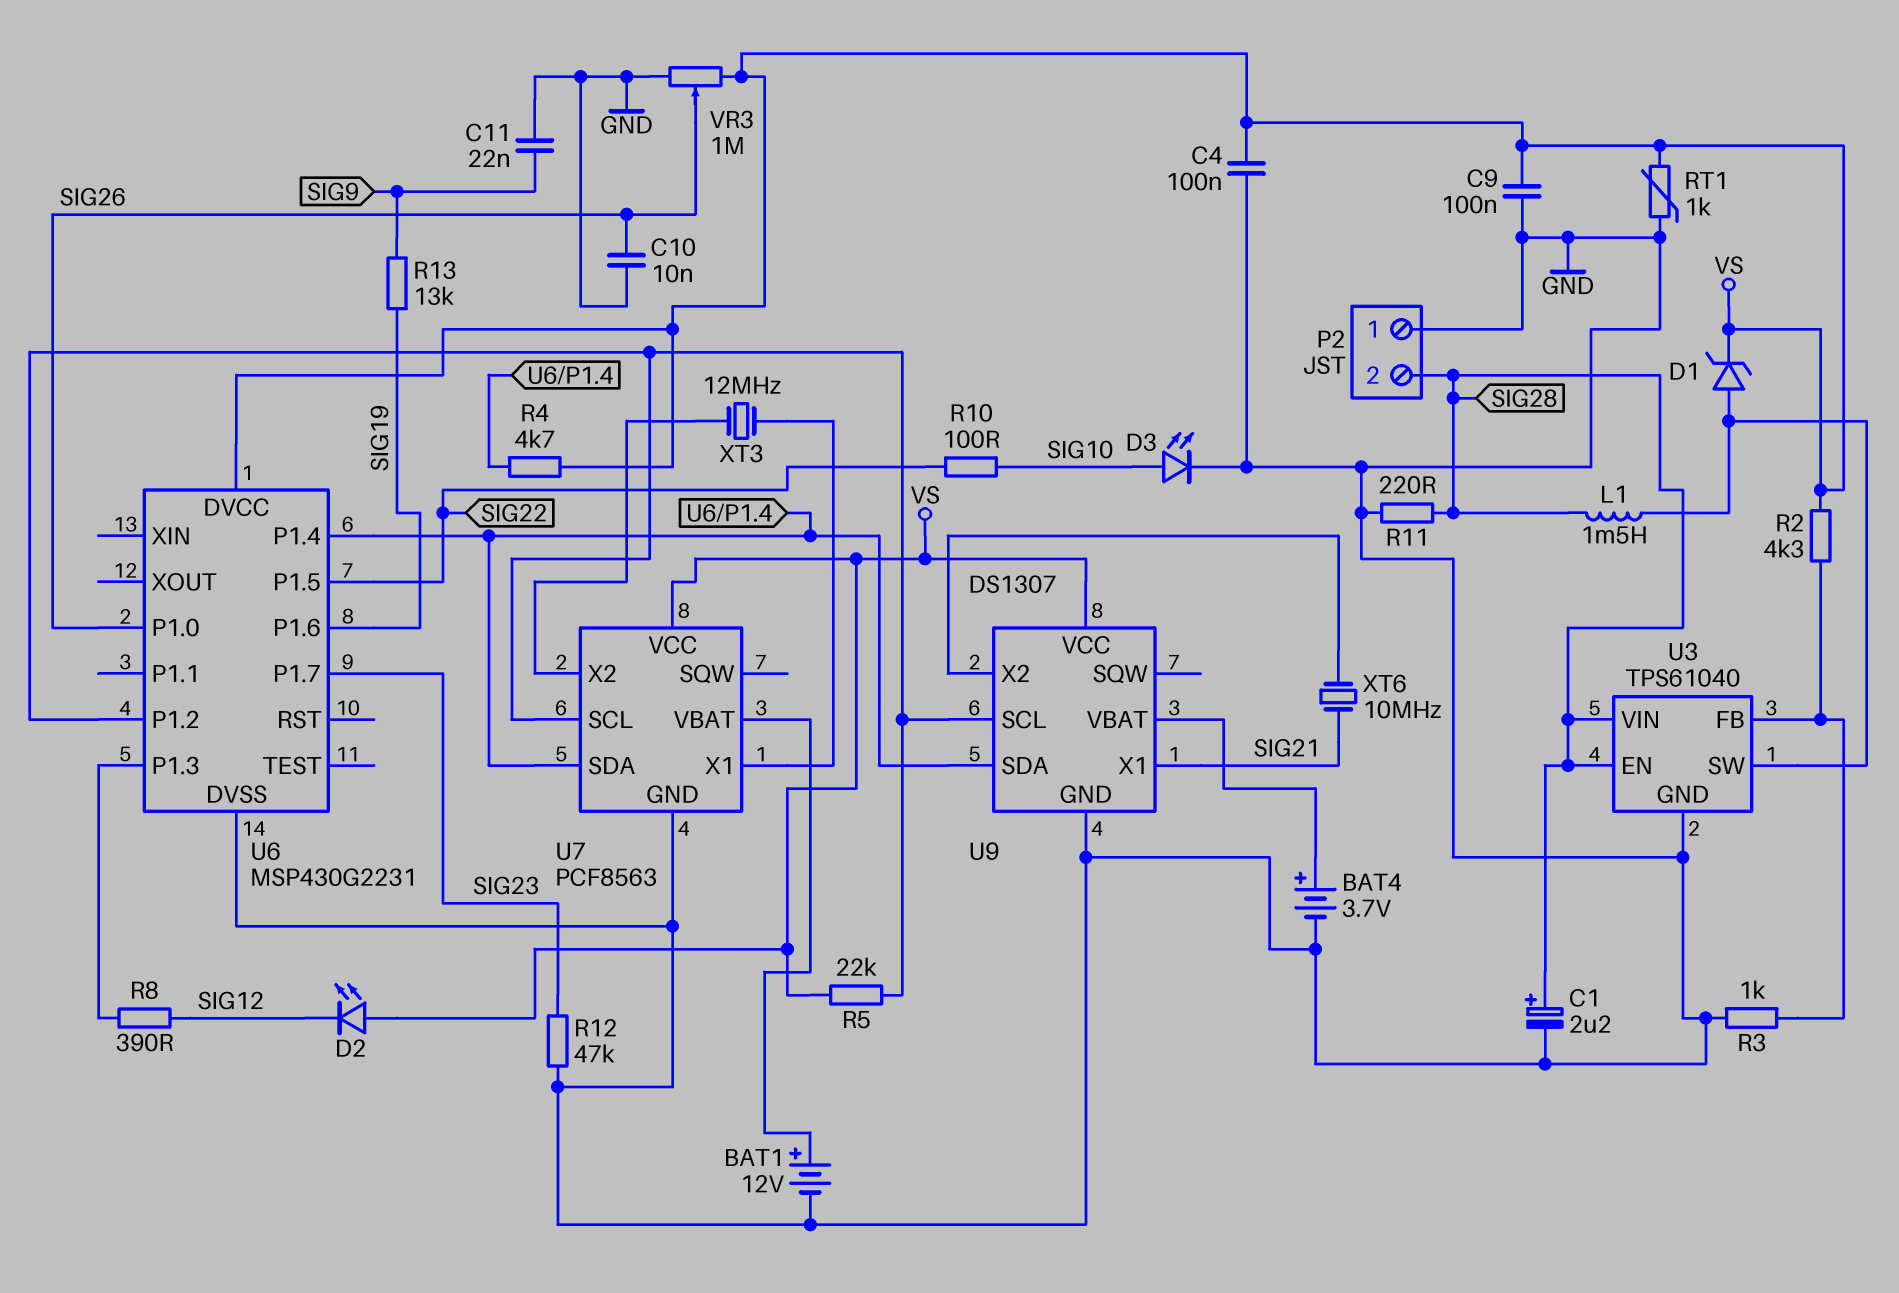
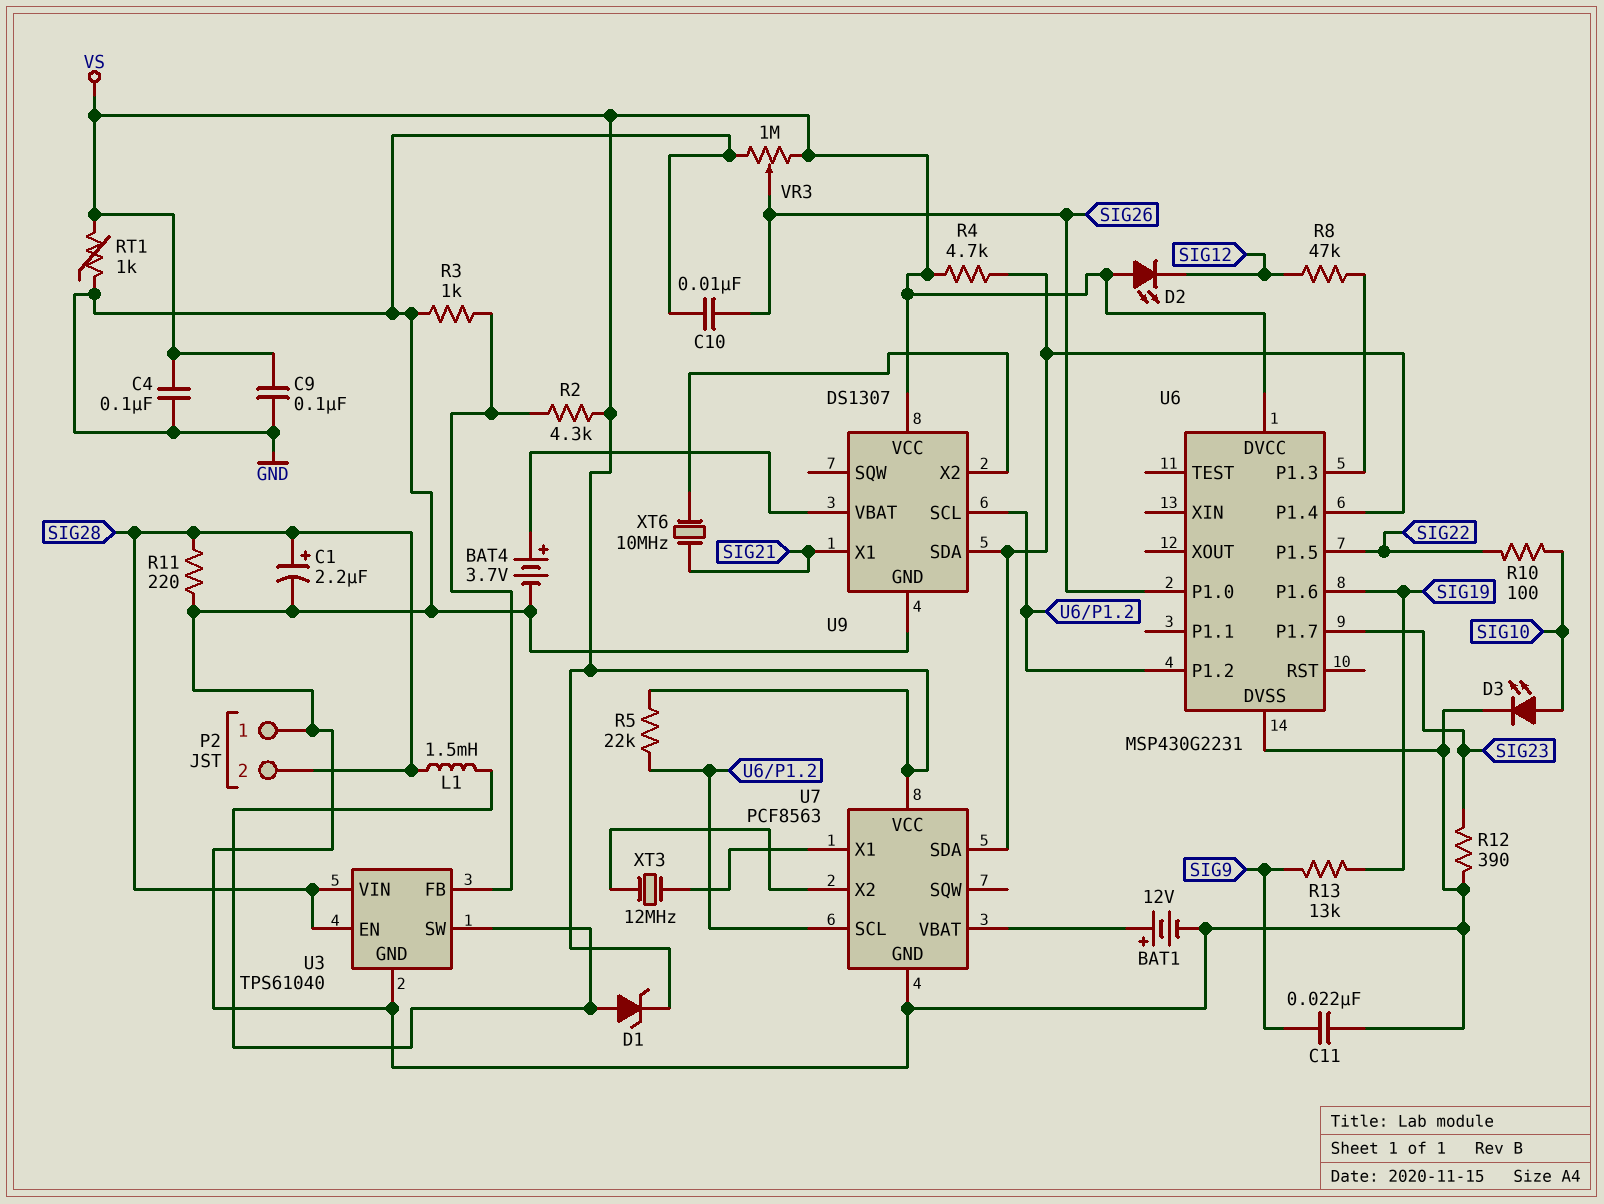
R8: 390 (SIG12, U6/P1.3) -> 47k (SIG12, U6/P1.3)
R12: 47k (GND, SIG23) -> 390 (GND, SIG23)

